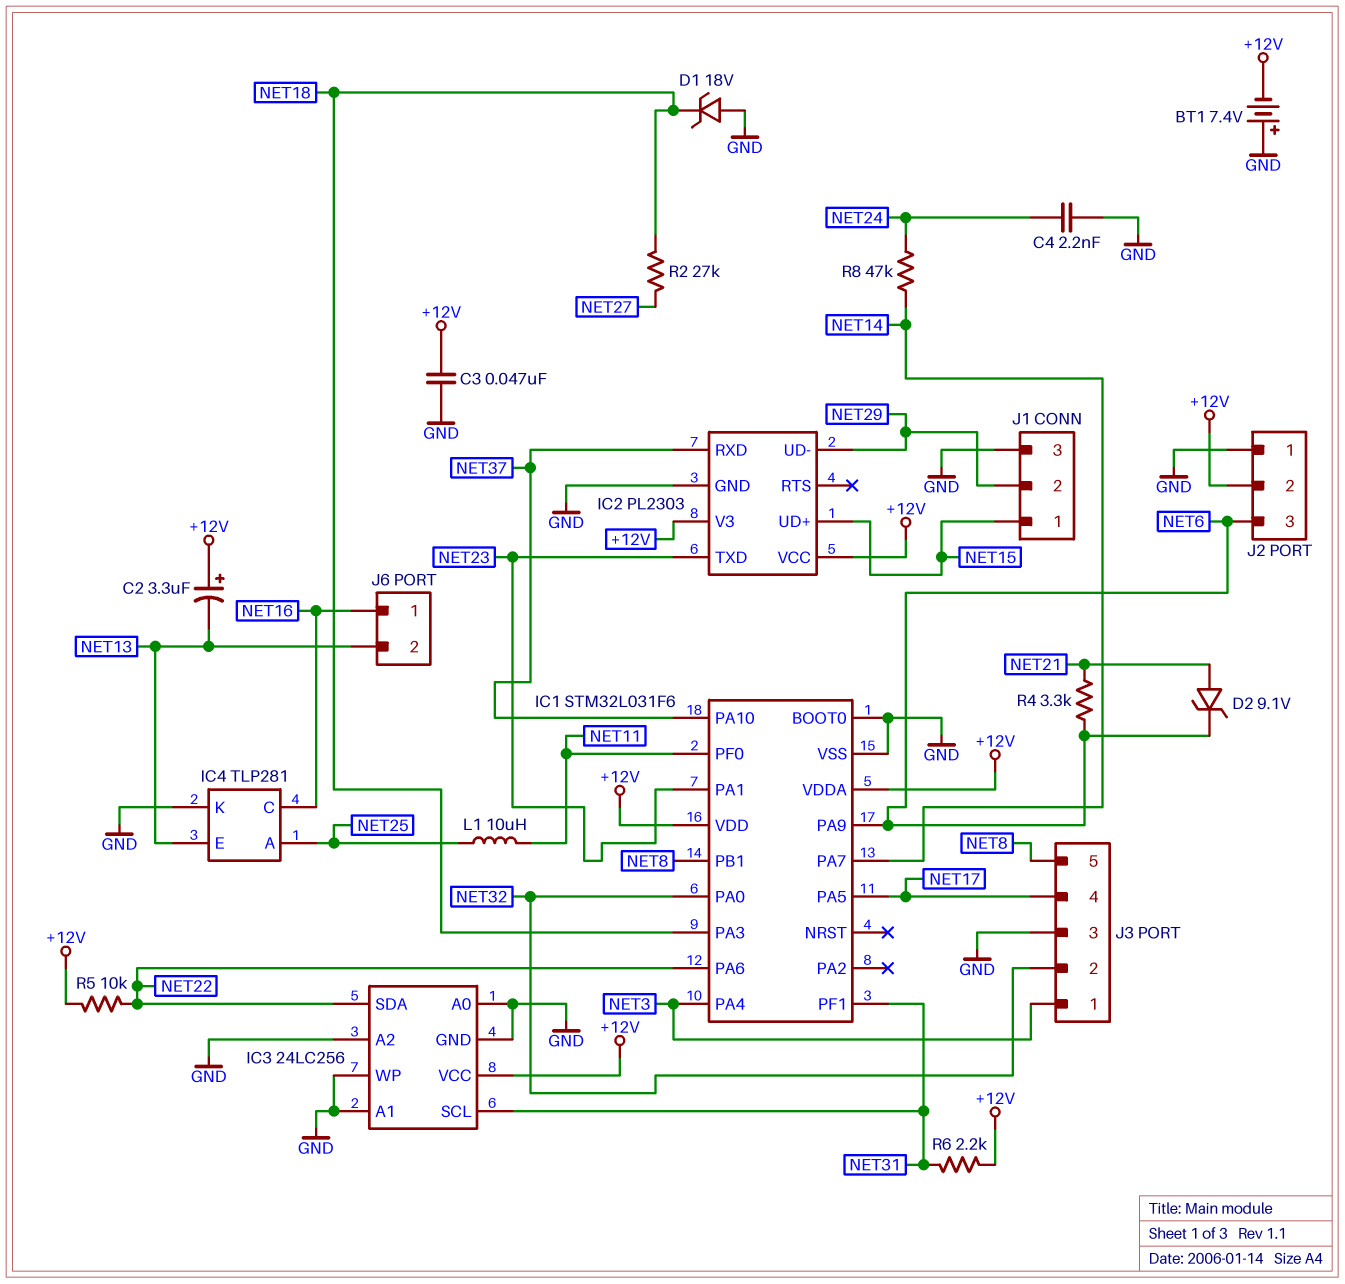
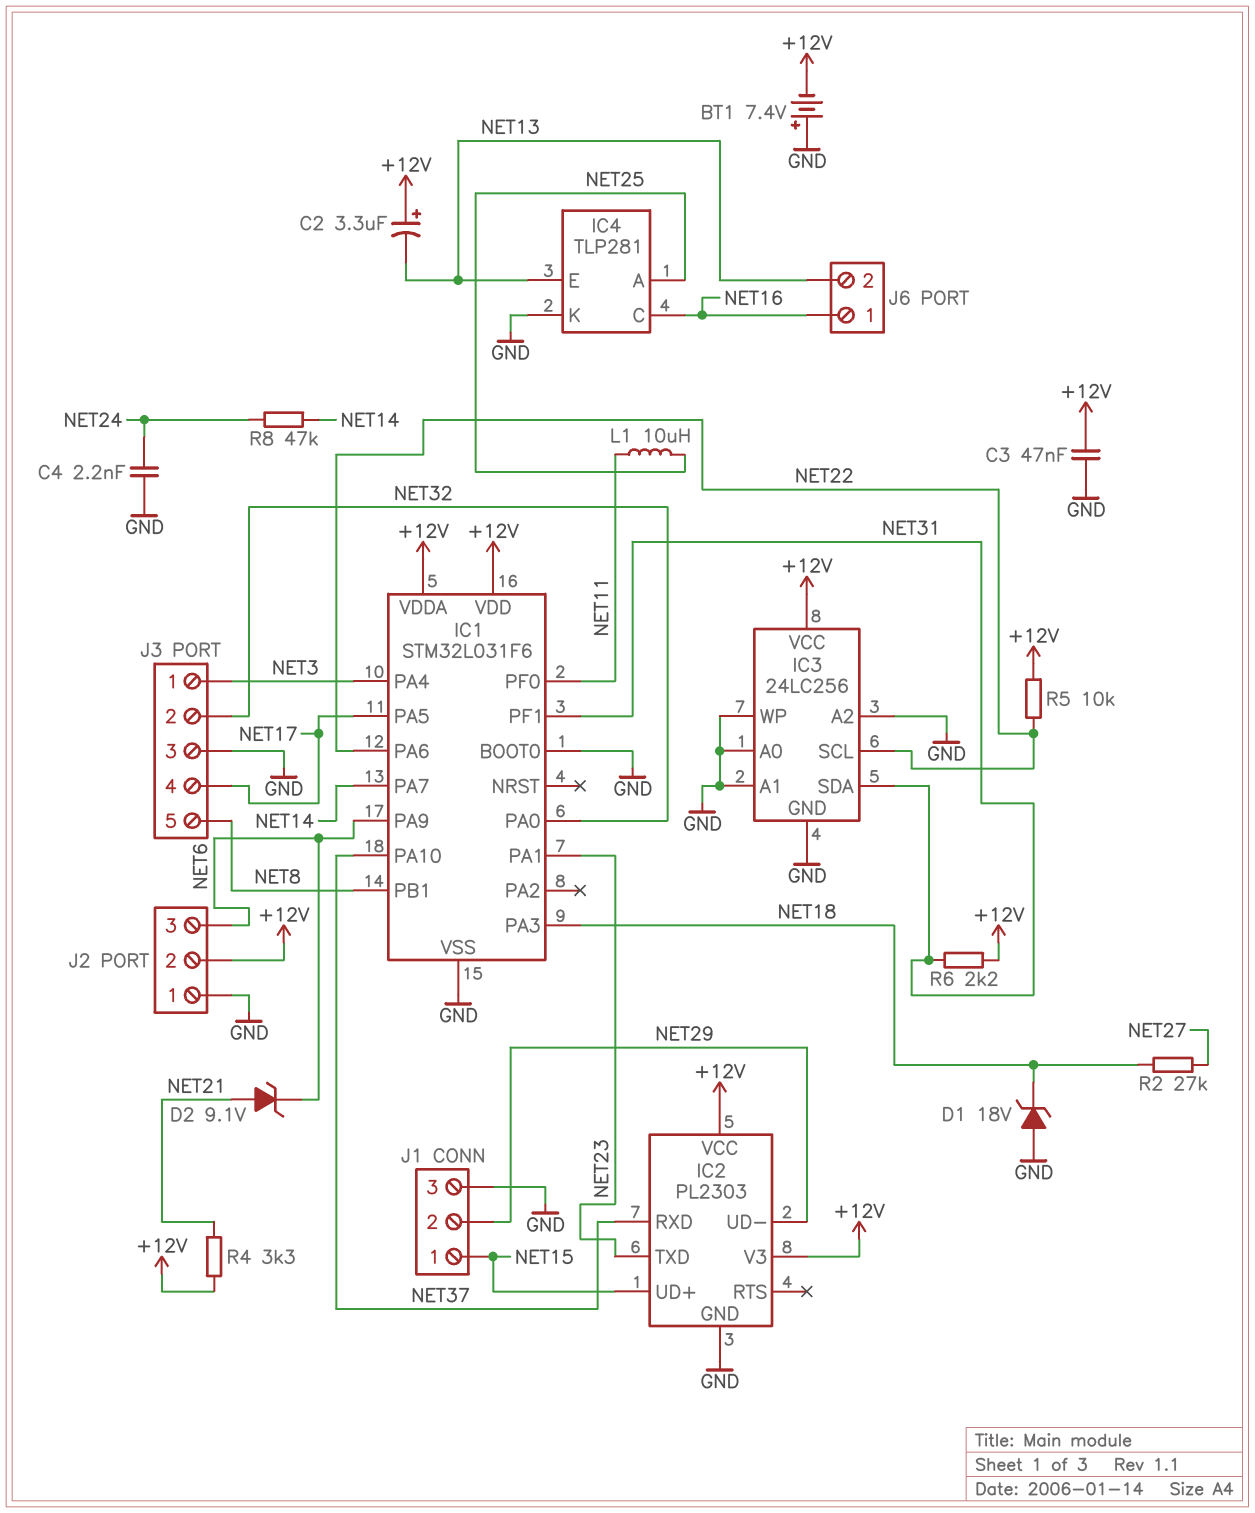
IC3 pin SCL: NET31 -> NET22
IC3 pin SDA: NET22 -> NET31
R4: 3.3k (NET6, NET21) -> 3.3k (+12V, NET21)

